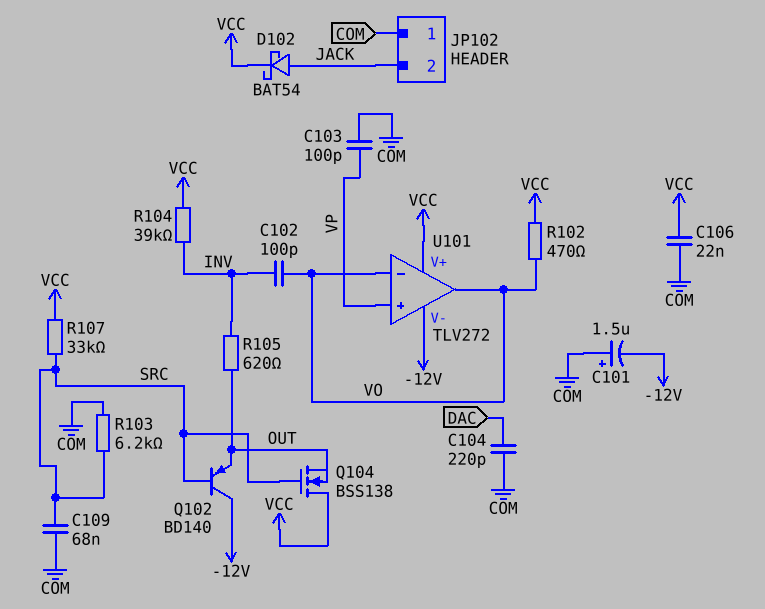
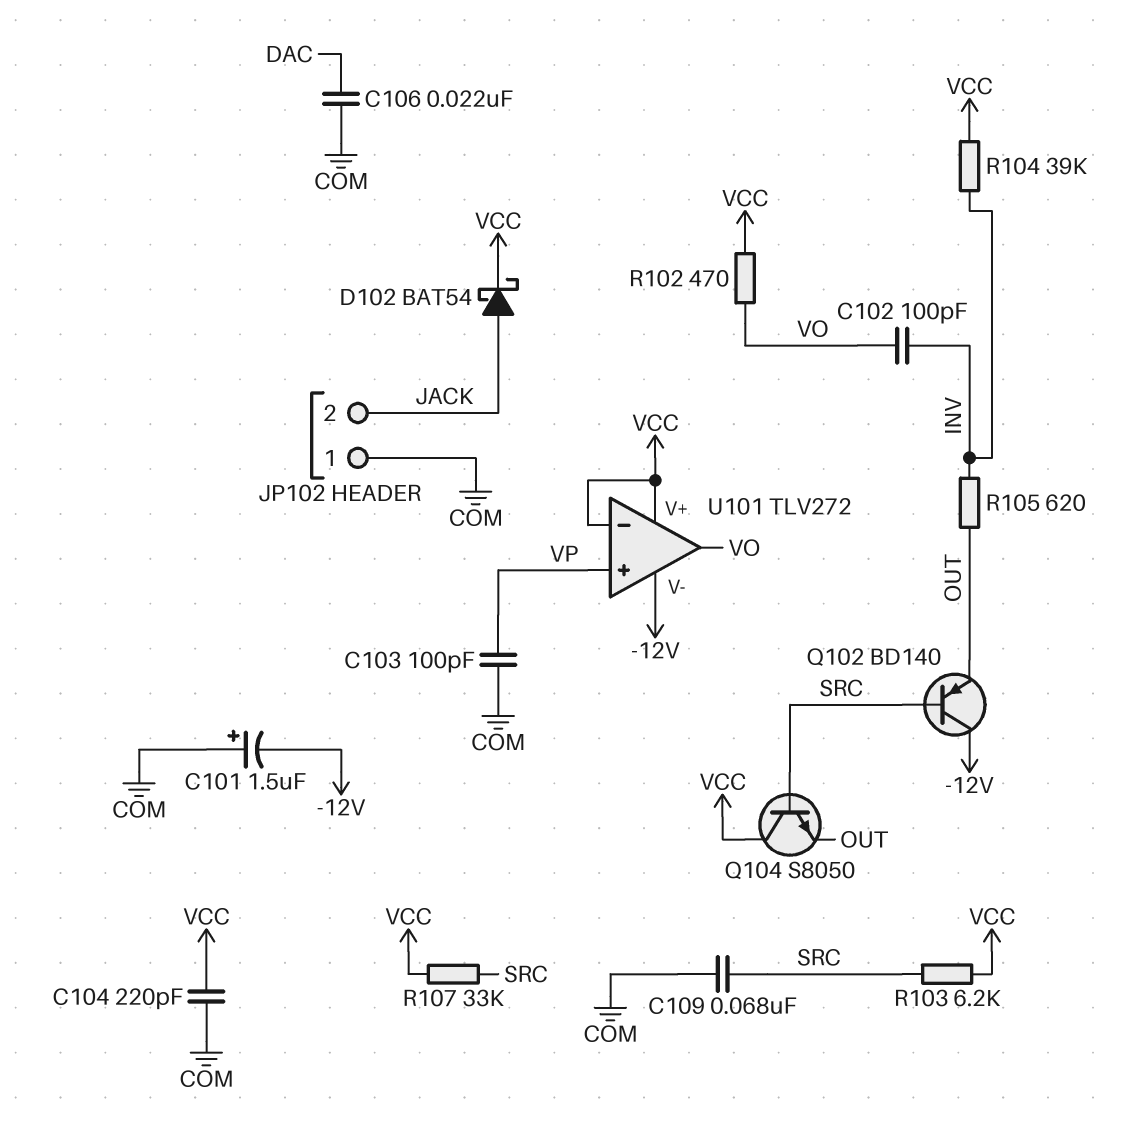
C104: 220pF (COM, DAC) -> 220pF (COM, VCC)
C106: 22nF (COM, VCC) -> 22nF (COM, DAC)
Q104: NMOS BSS138 (G SRC, D VCC, S OUT) -> NPN S8050 (B SRC, C VCC, E OUT)
R103: 6.2k (COM, SRC) -> 6.2k (SRC, VCC)
U101 pin in-: VO -> VCC

